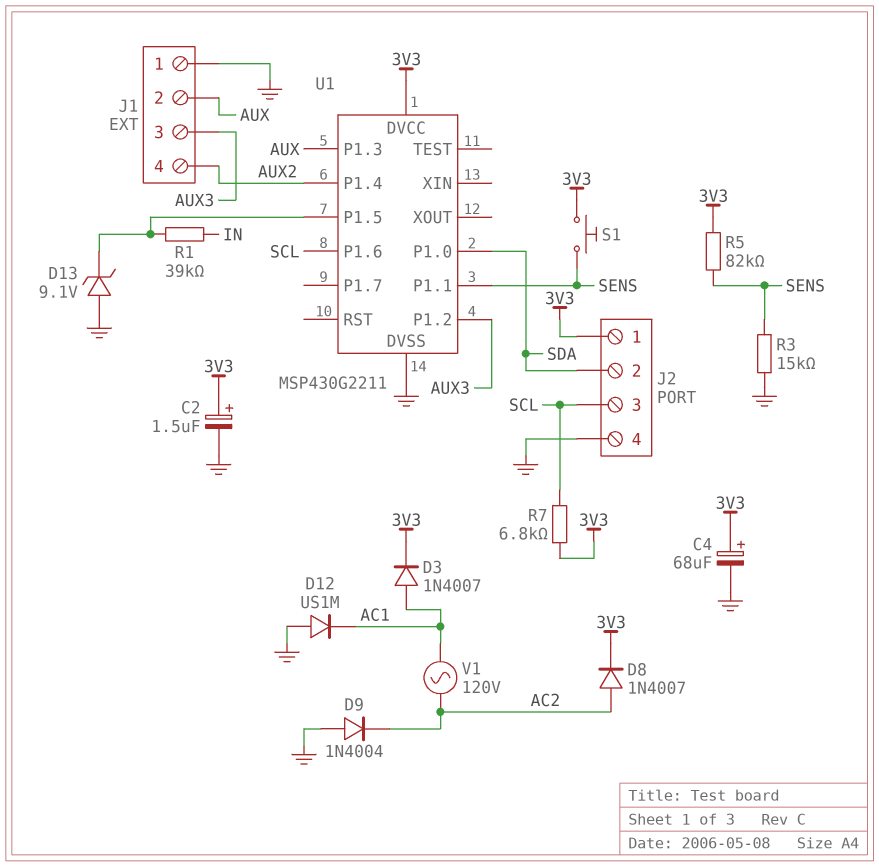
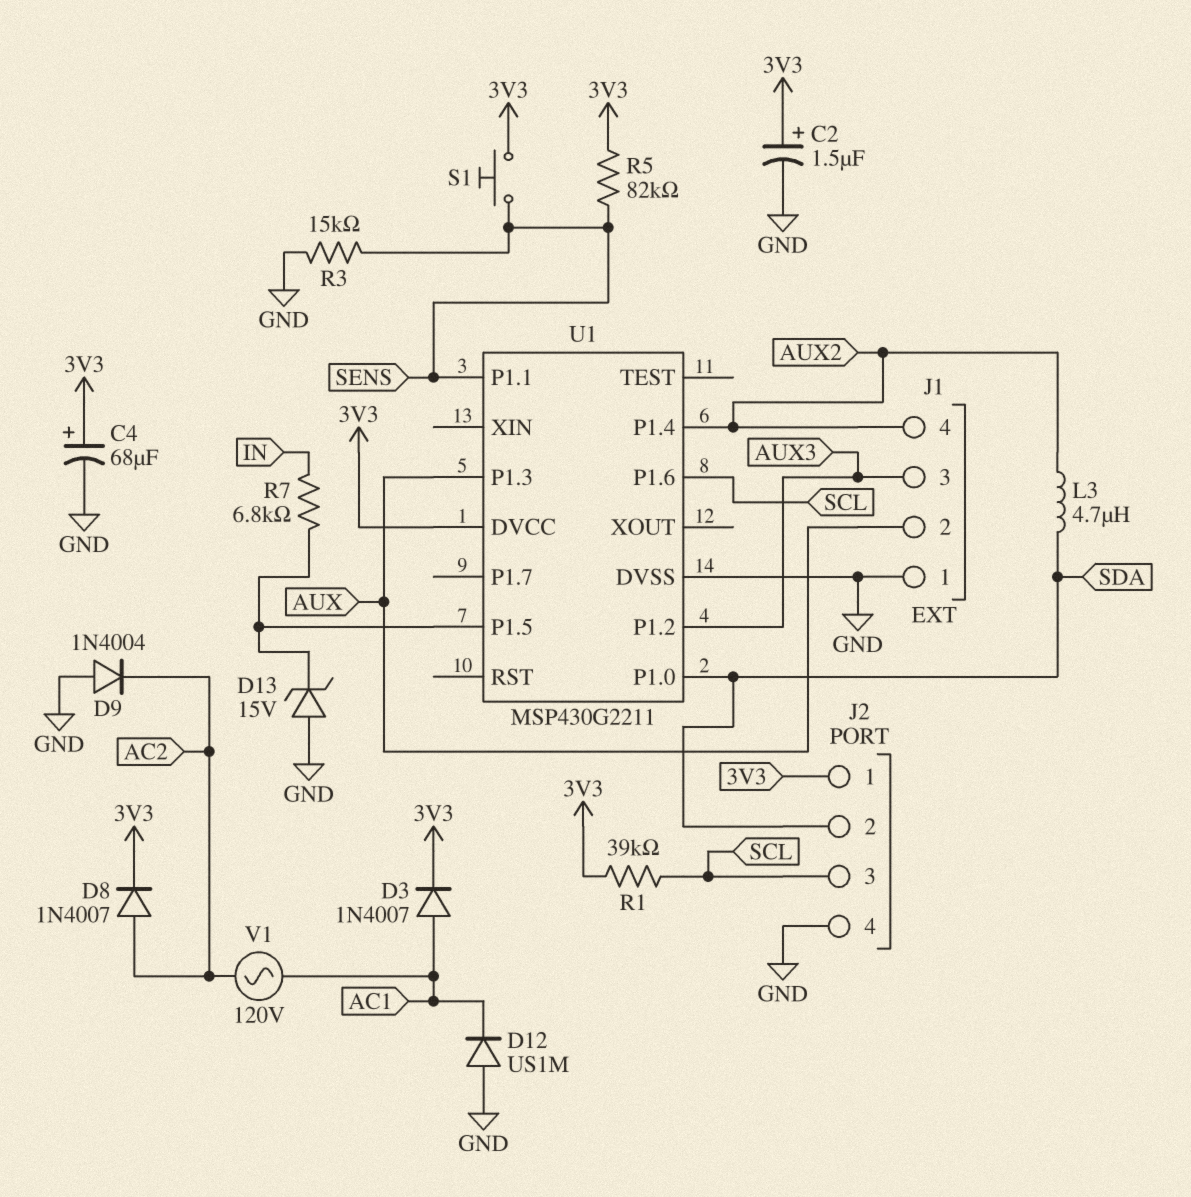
D13: zener 9.1V (A GND, K U1/P1.5) -> zener 15V (A GND, K U1/P1.5)
L3: none -> 4.7uH (AUX2, SDA)
R1: 39k (IN, U1/P1.5) -> 39k (3V3, SCL)
R7: 6.8k (3V3, SCL) -> 6.8k (IN, U1/P1.5)

